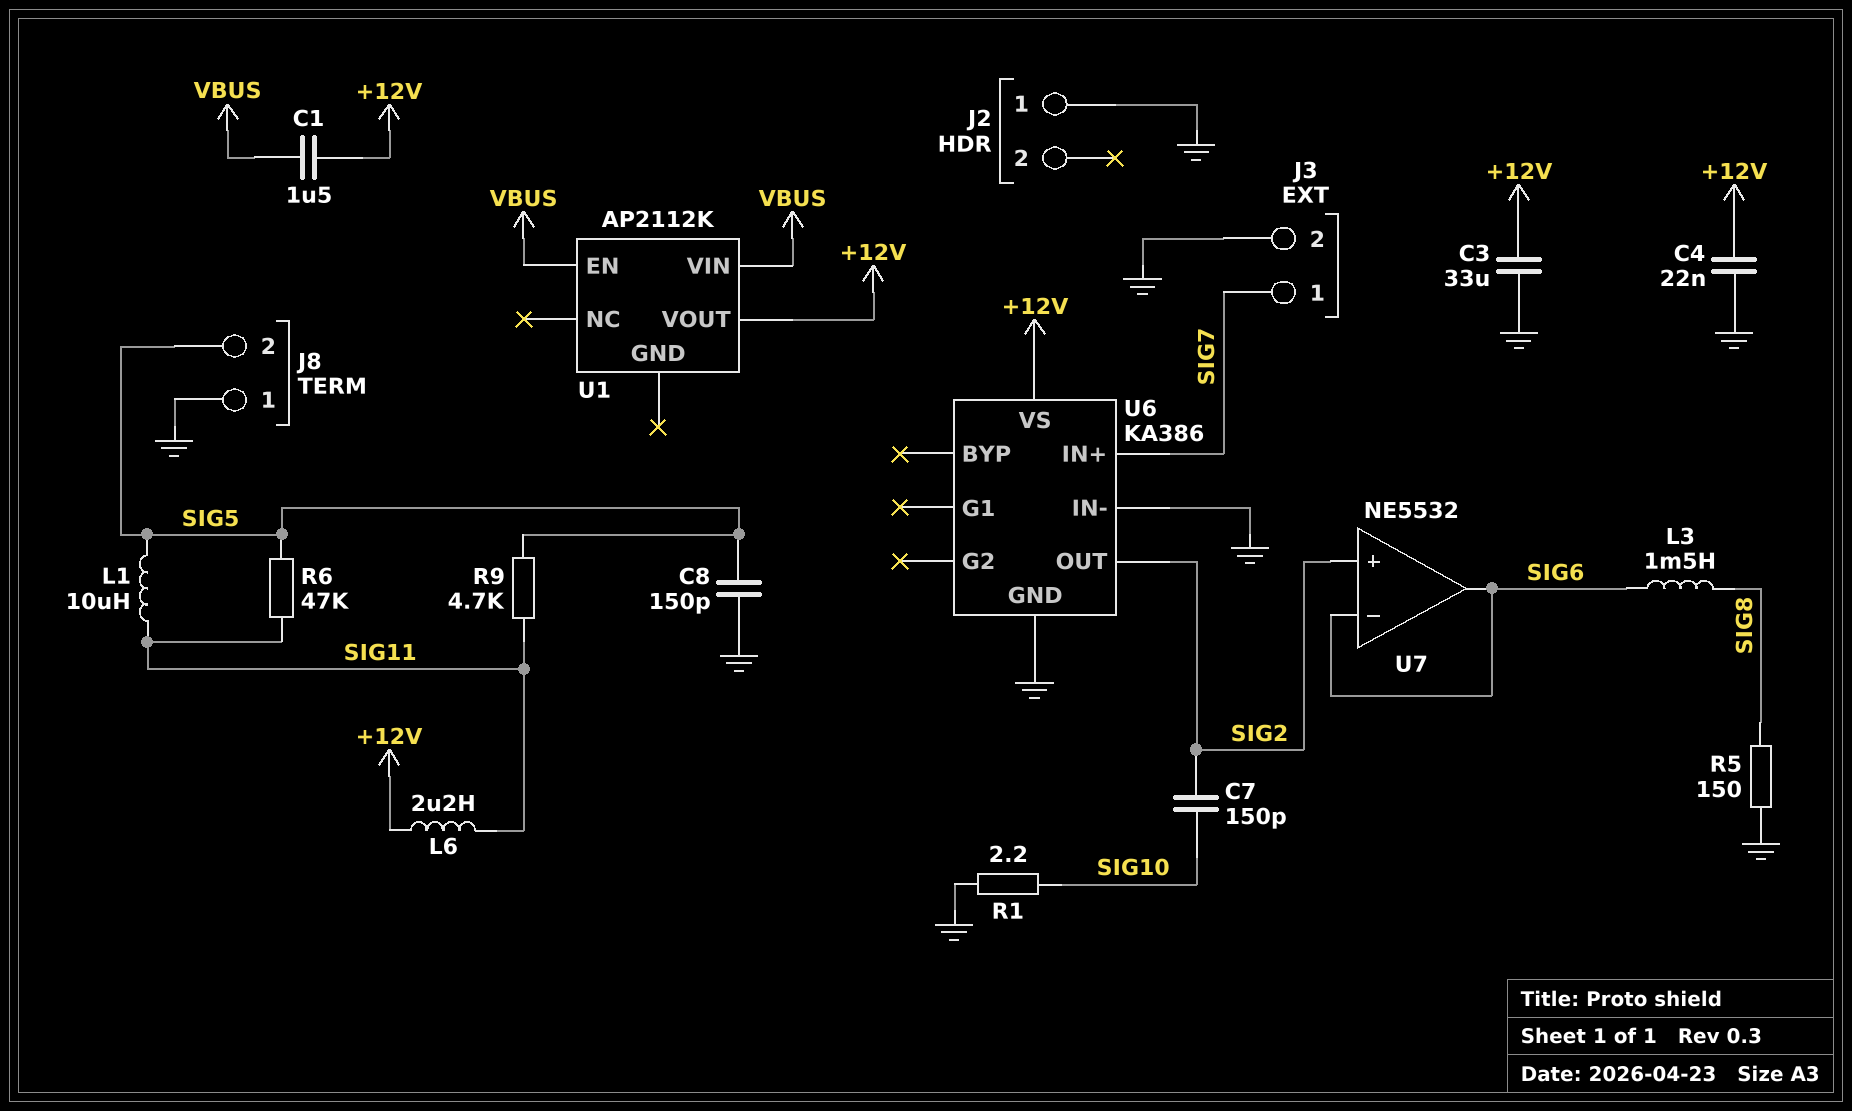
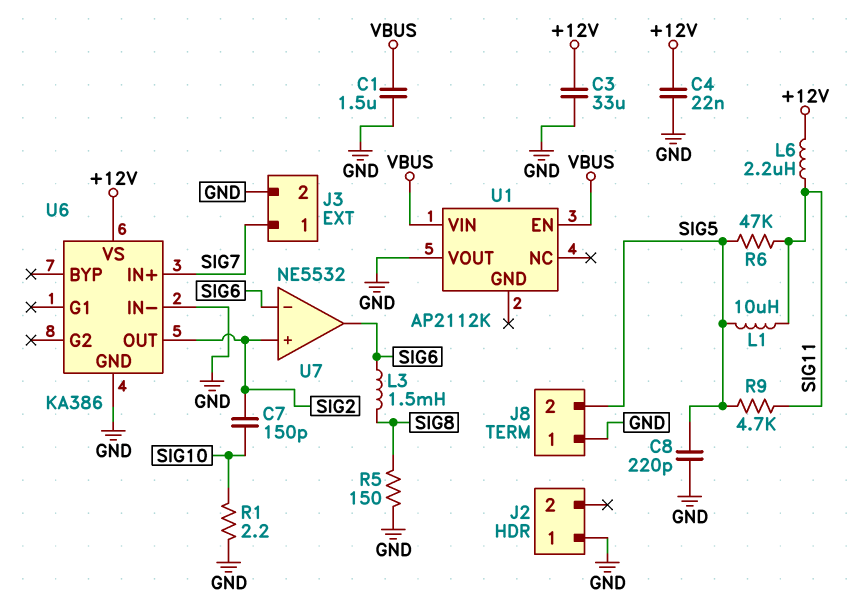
C1: 1.5uF (+12V, VBUS) -> 1.5uF (GND, VBUS)
C8: 150pF (GND, SIG5) -> 220pF (GND, SIG5)
U1 pin VOUT: +12V -> GND

